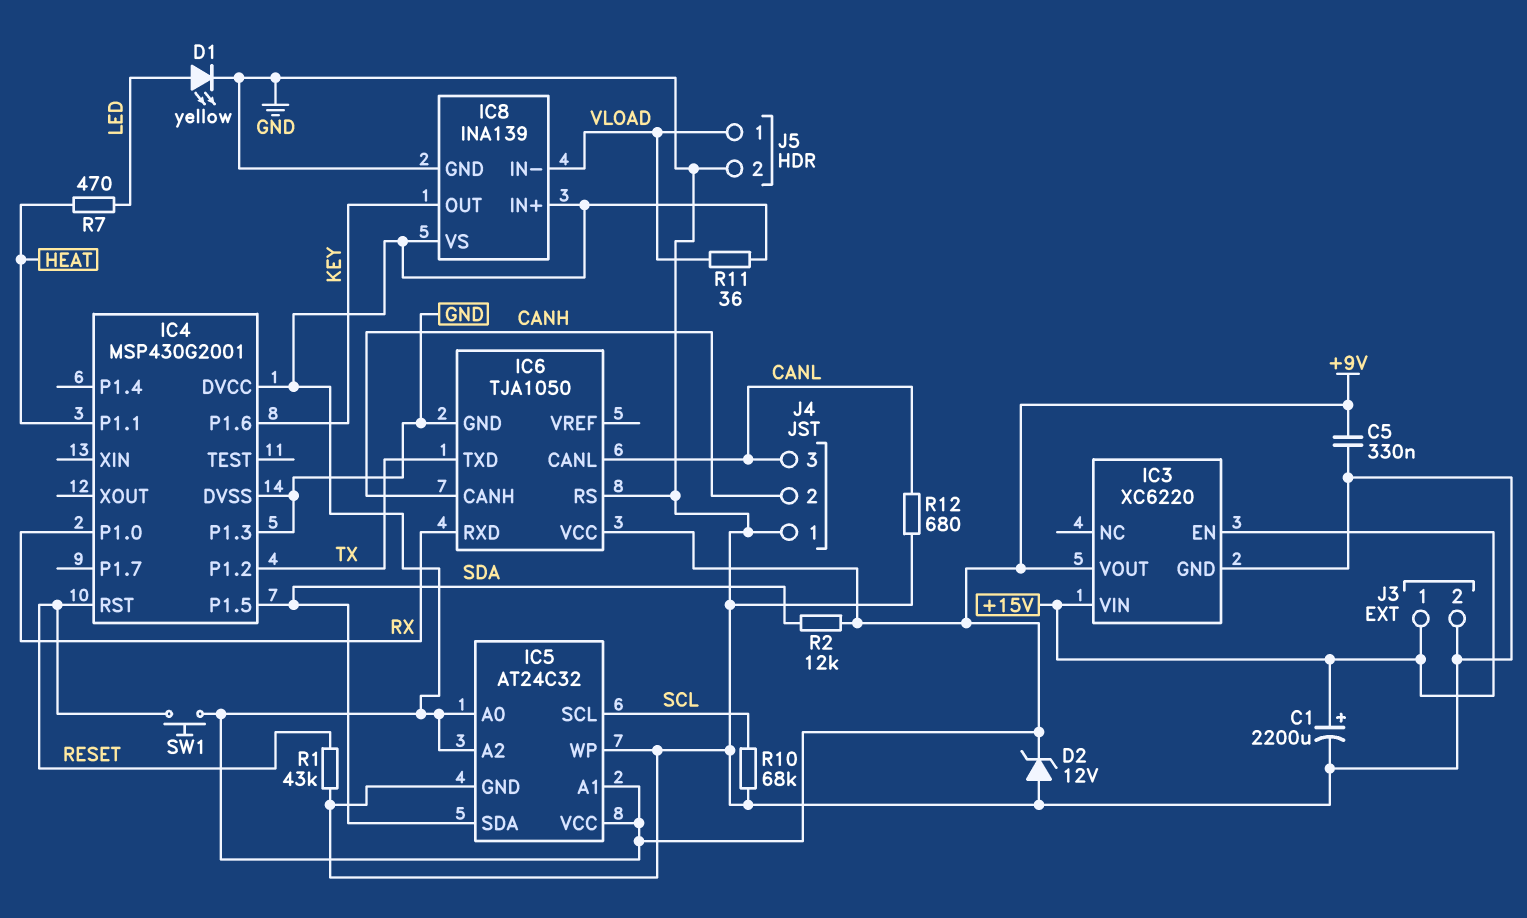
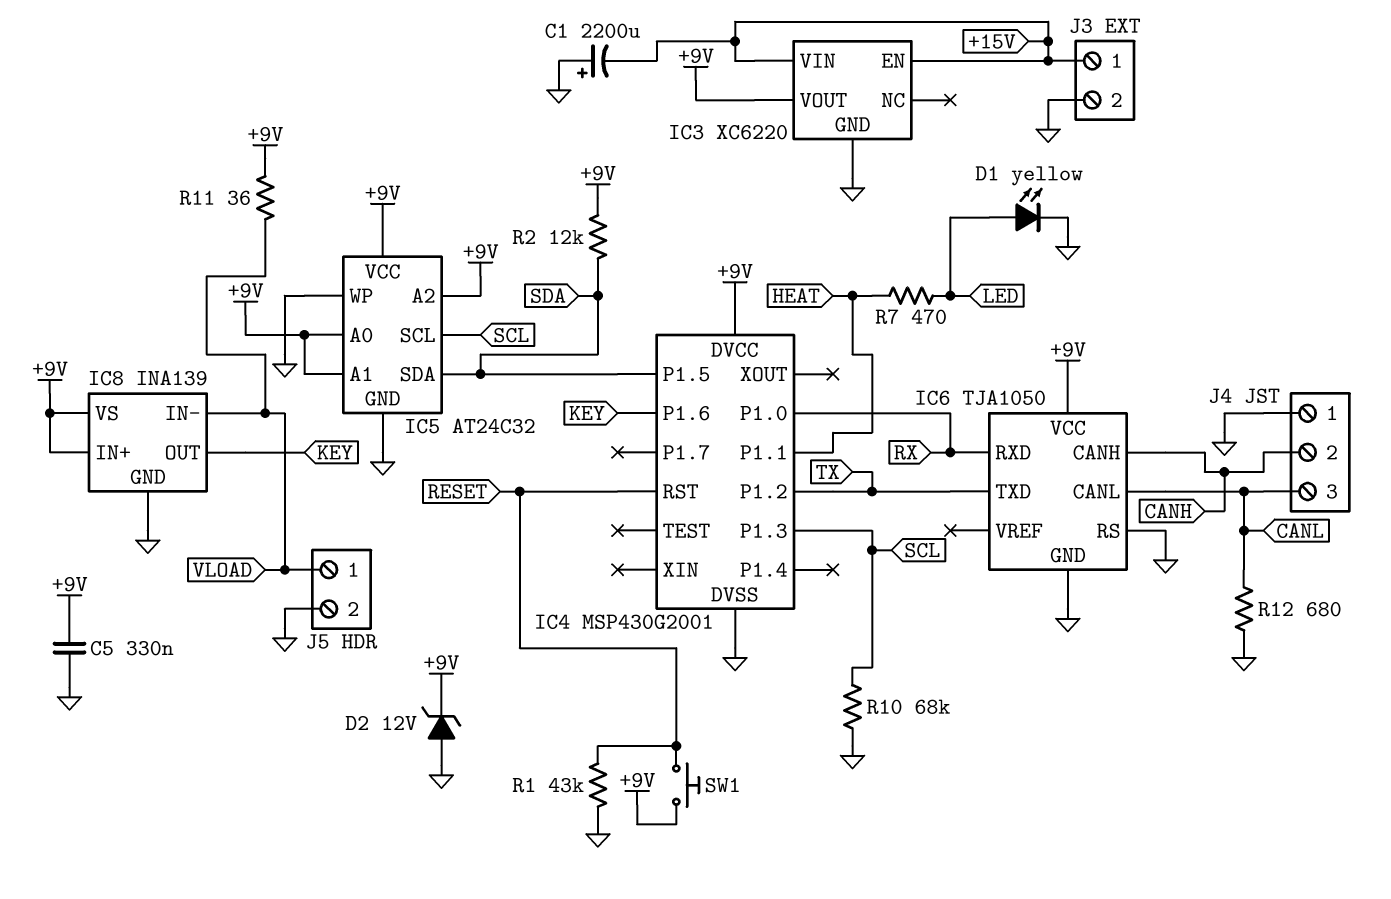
C1: 2200uF (plus +15V, minus GND) -> 2200uF (plus GND, minus +15V)
IC4 pin P1.3: GND -> SCL

